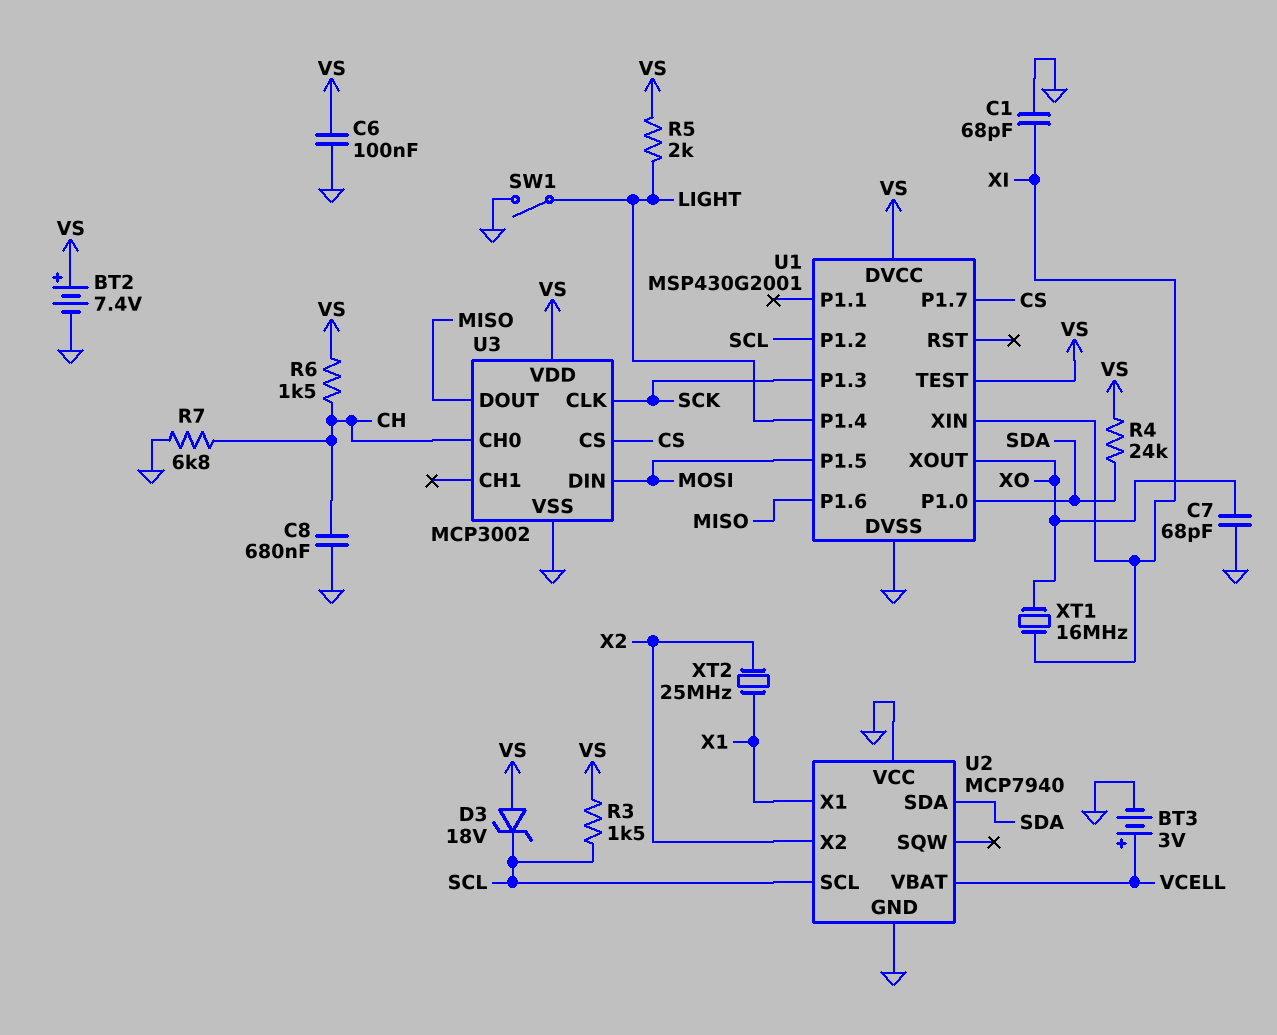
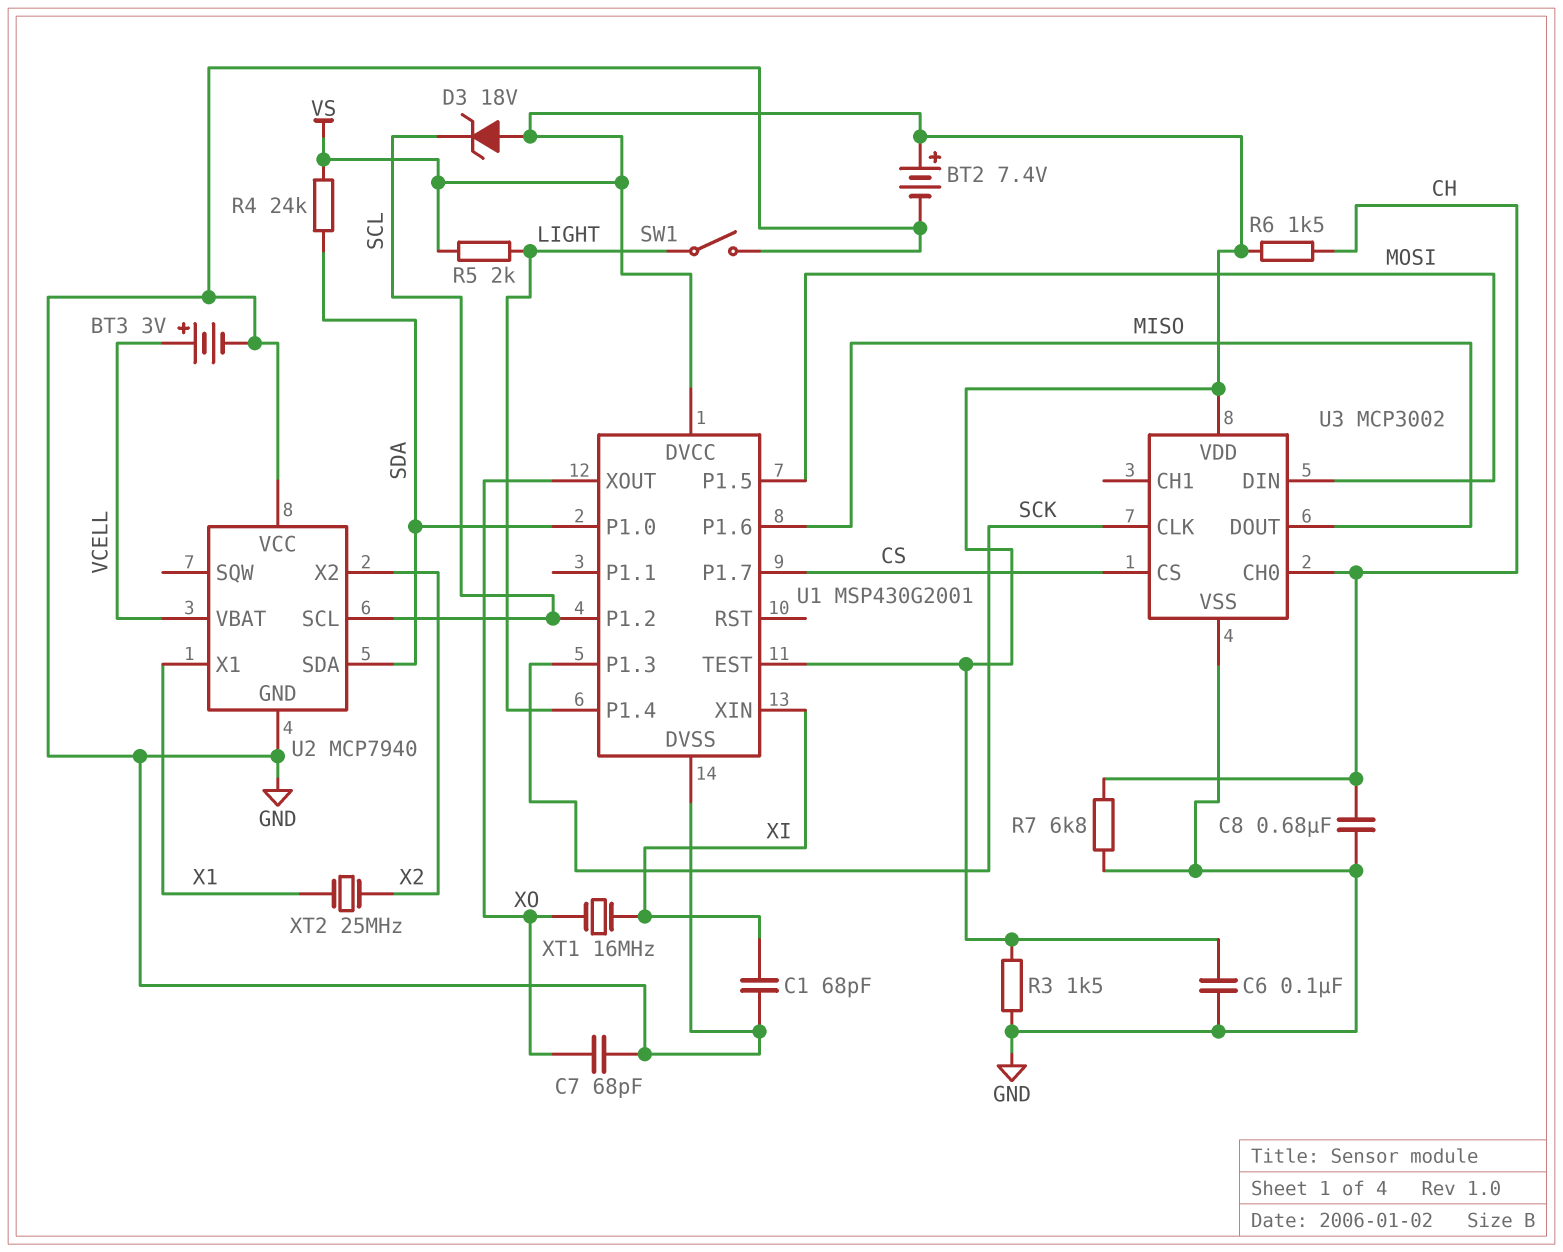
R3: 1.5k (SCL, VS) -> 1.5k (GND, VS)

